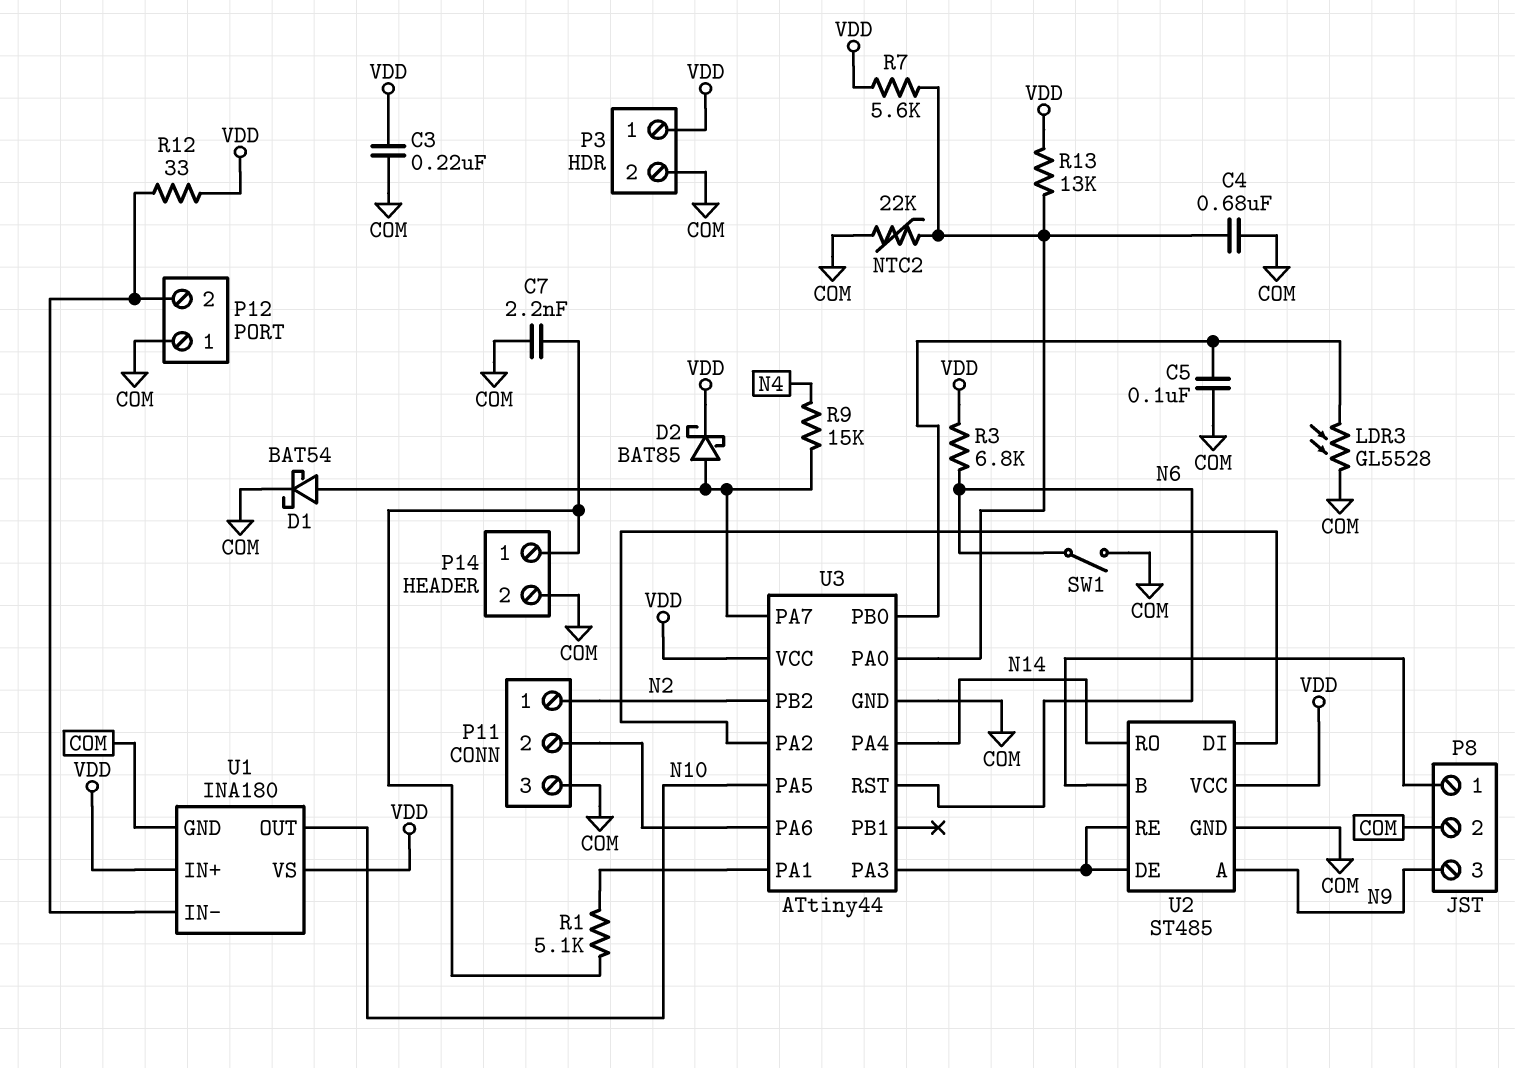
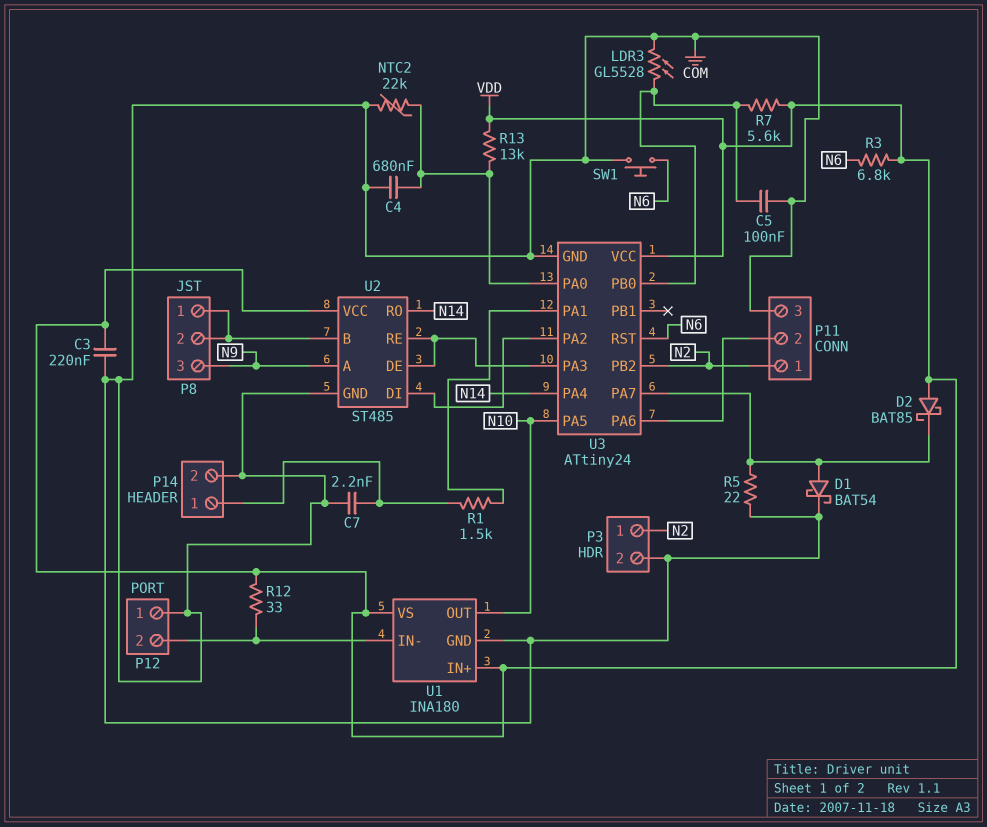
D2: schottky BAT85 (A U3/PA7, K VDD) -> schottky BAT85 (A VDD, K U3/PA7)
P3 pin 1: VDD -> N2
P8 pin 2: COM -> P8/1
R1: 5.1k (P14/1, U3/PA1) -> 1.5k (P14/1, U3/PA1)
R5: none -> 22 (COM, U3/PA7)
R7: 5.6k (U3/PA0, VDD) -> 5.6k (U3/PB0, VDD)
R9: 15k (N4, U3/PA7) -> none
SW1: switch (COM, N6) -> button (COM, N6)
U3: ATtiny44 -> ATtiny24

